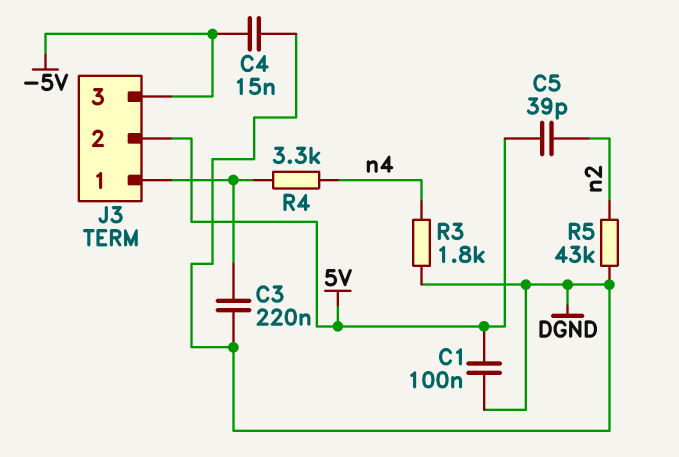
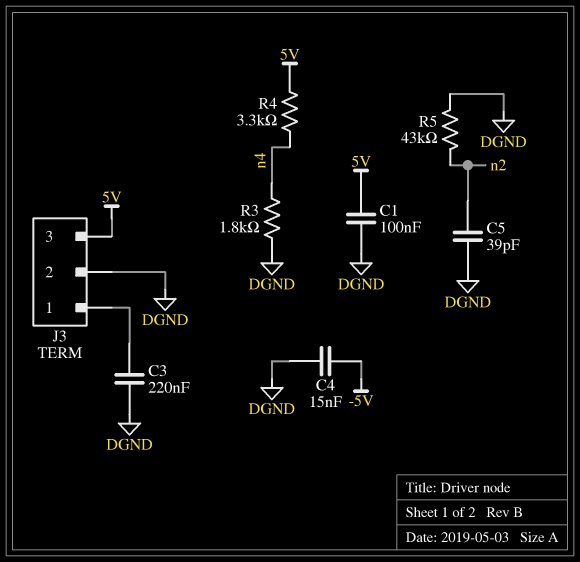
C5: 39pF (5V, n2) -> 39pF (DGND, n2)
J3 pin 2: 5V -> DGND
J3 pin 3: -5V -> 5V
R4: 3.3k (J3/1, n4) -> 3.3k (5V, n4)

